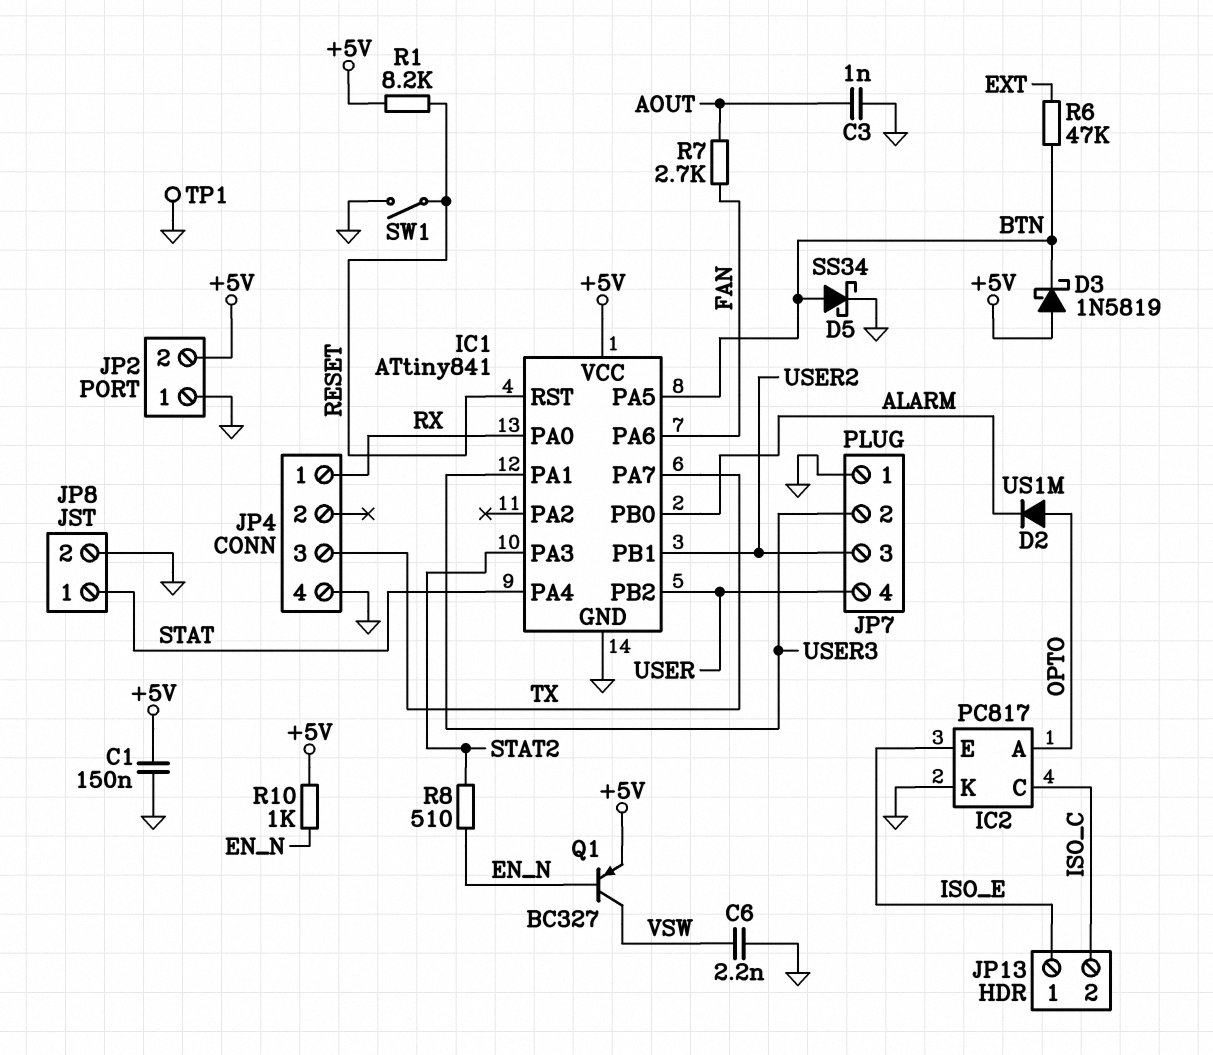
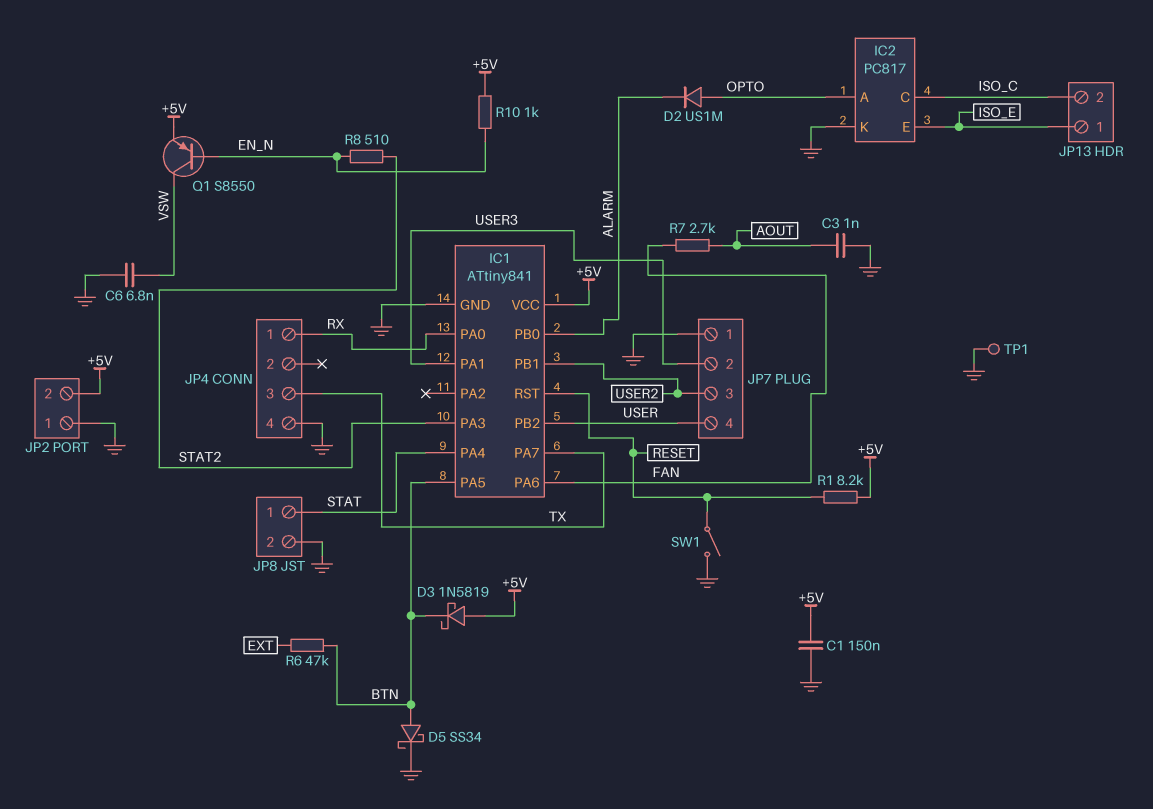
C6: 2.2nF (GND, VSW) -> 6.8nF (GND, VSW)
Q1: PNP BC327 (B EN_N, C VSW, E +5V) -> PNP S8550 (B EN_N, C VSW, E +5V)

